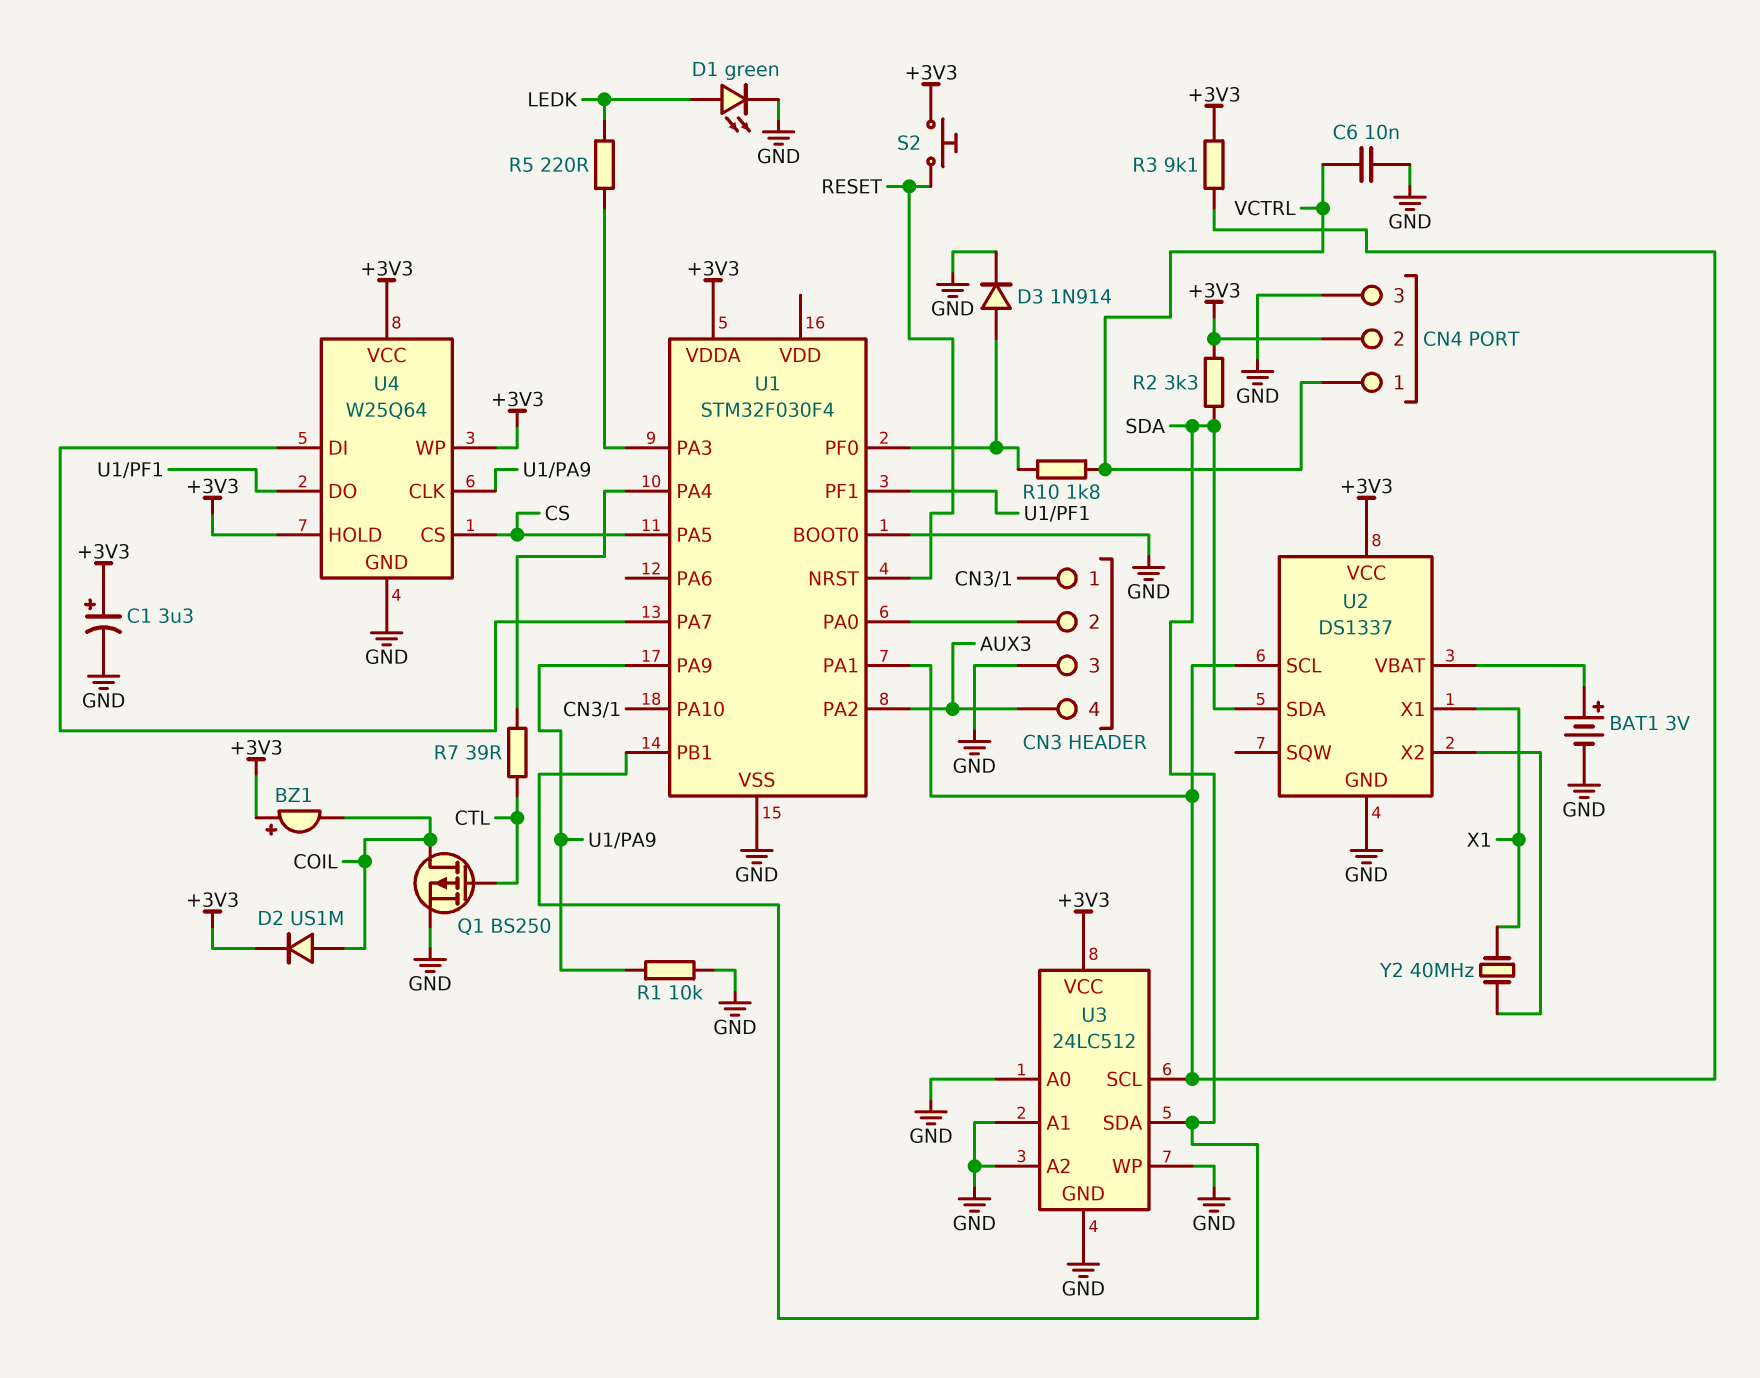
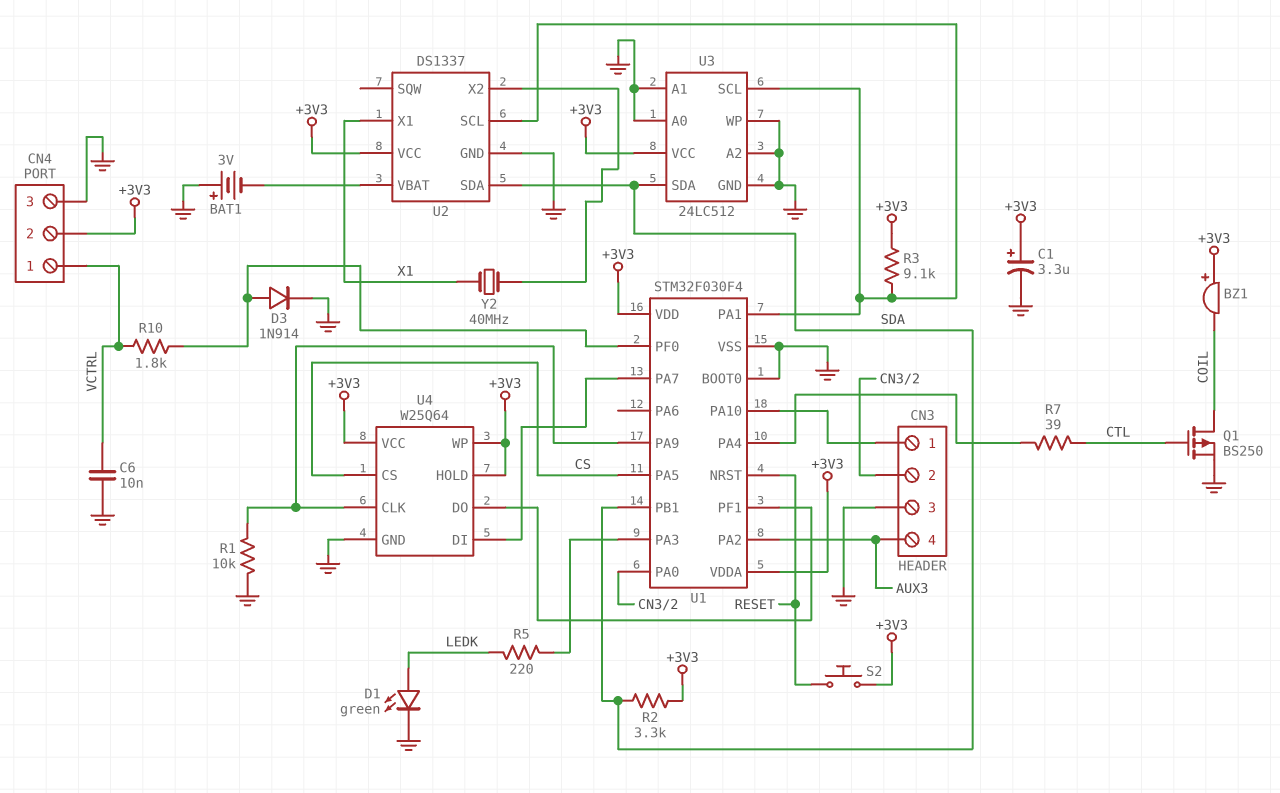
BAT1: 3V (plus U2/VBAT, minus GND) -> 3V (plus GND, minus U2/VBAT)
D2: diode US1M (A COIL, K +3V3) -> none
U1 pin VDD: none -> +3V3

